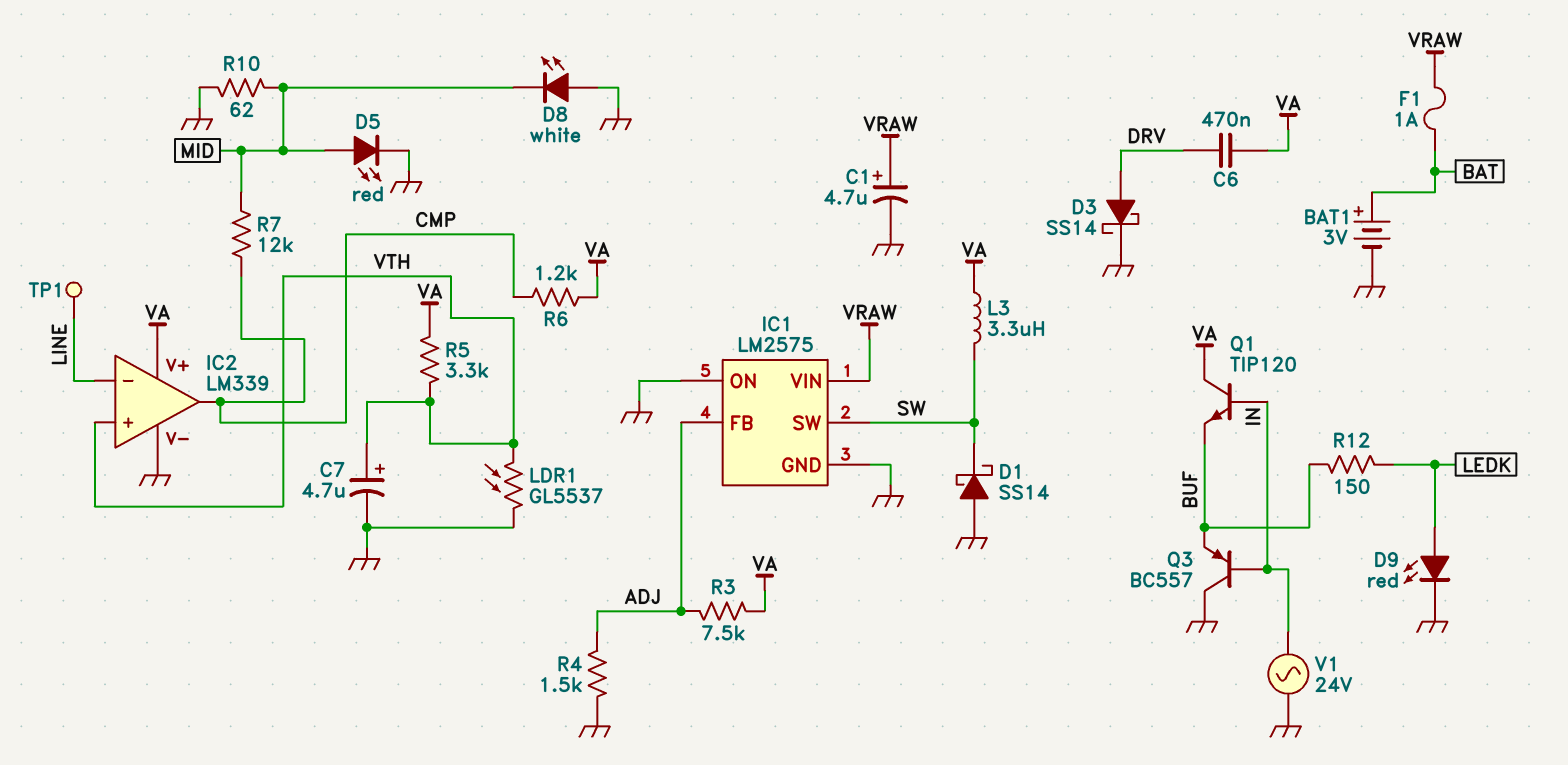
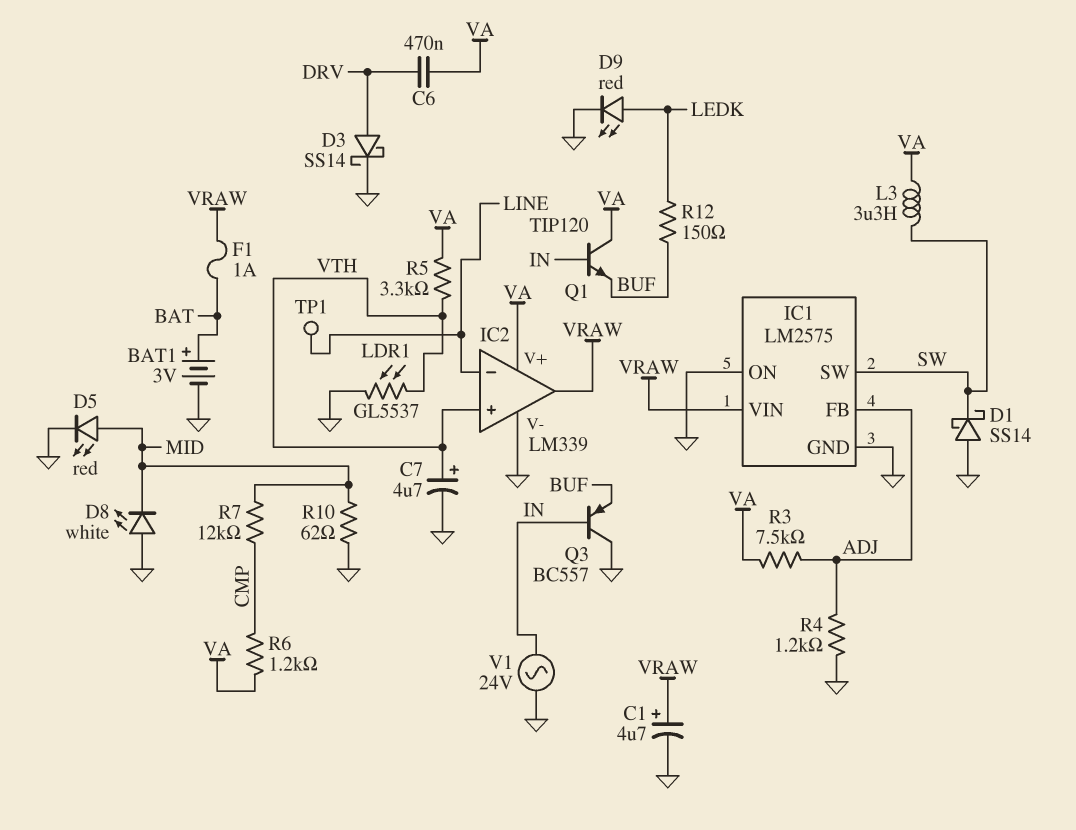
IC2 pin out: CMP -> VRAW
R4: 1.5k (ADJ, GND) -> 1.2k (ADJ, GND)

